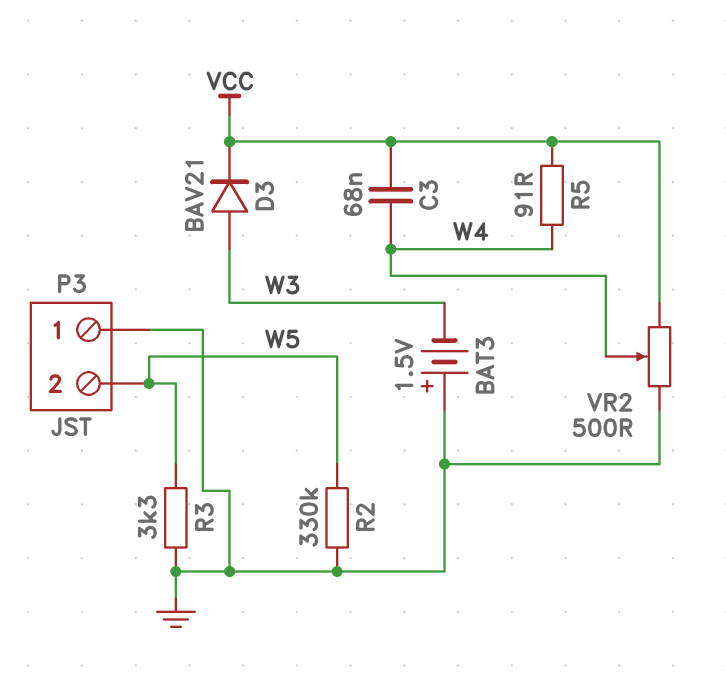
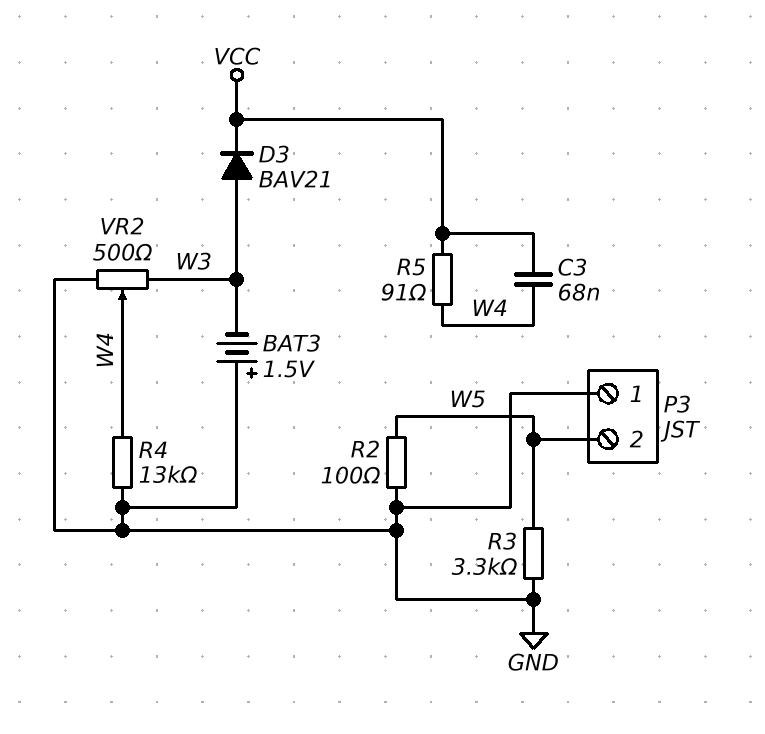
R2: 330k (GND, W5) -> 100 (GND, W5)
R4: none -> 13k (GND, W4)
VR2: 500 (GND, VCC, wiper W4) -> 500 (GND, W3, wiper W4)

